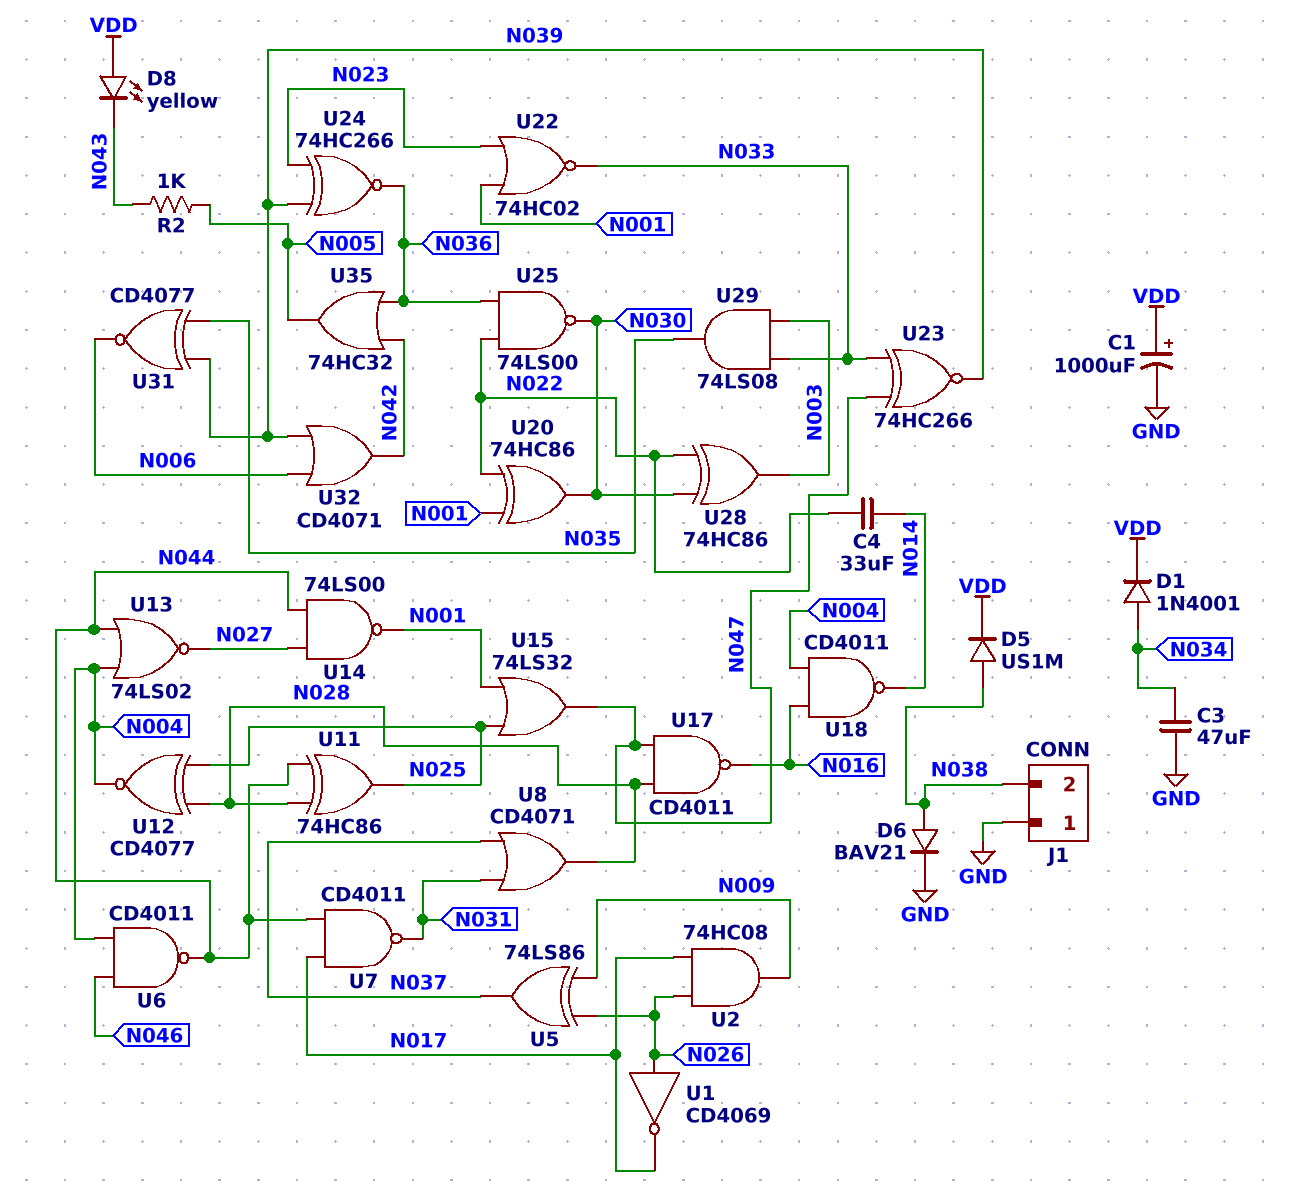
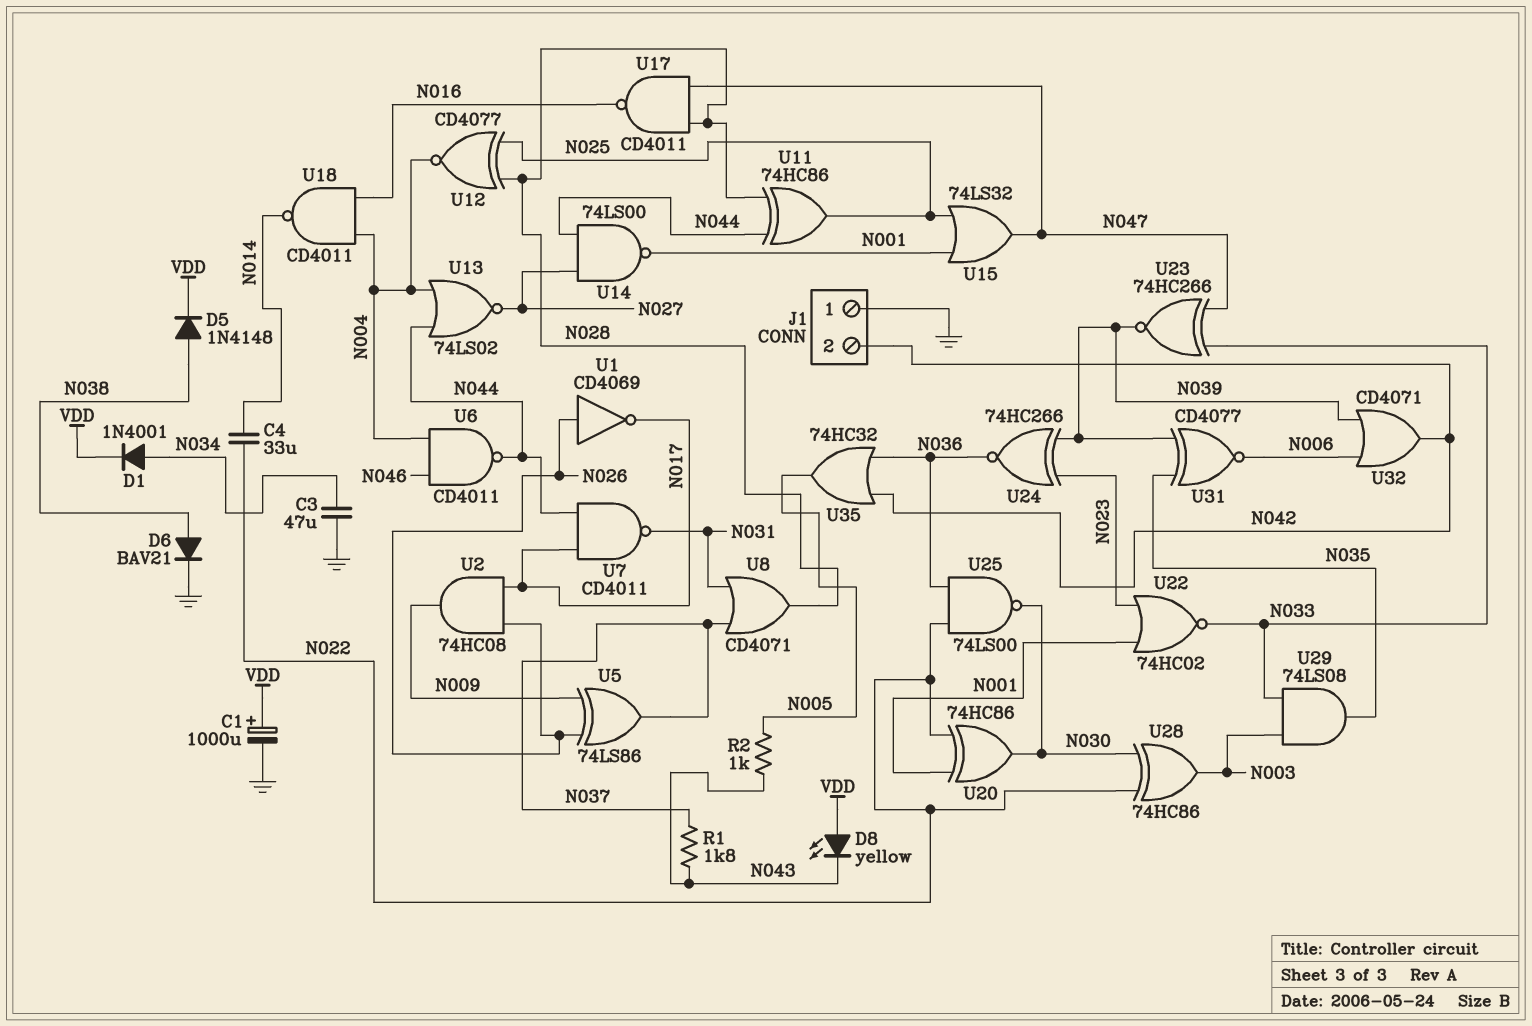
D5: diode US1M (A N038, K VDD) -> diode 1N4148 (A N038, K VDD)
J1 pin 2: N038 -> N042
R1: none -> 1.8k (N037, N043)

